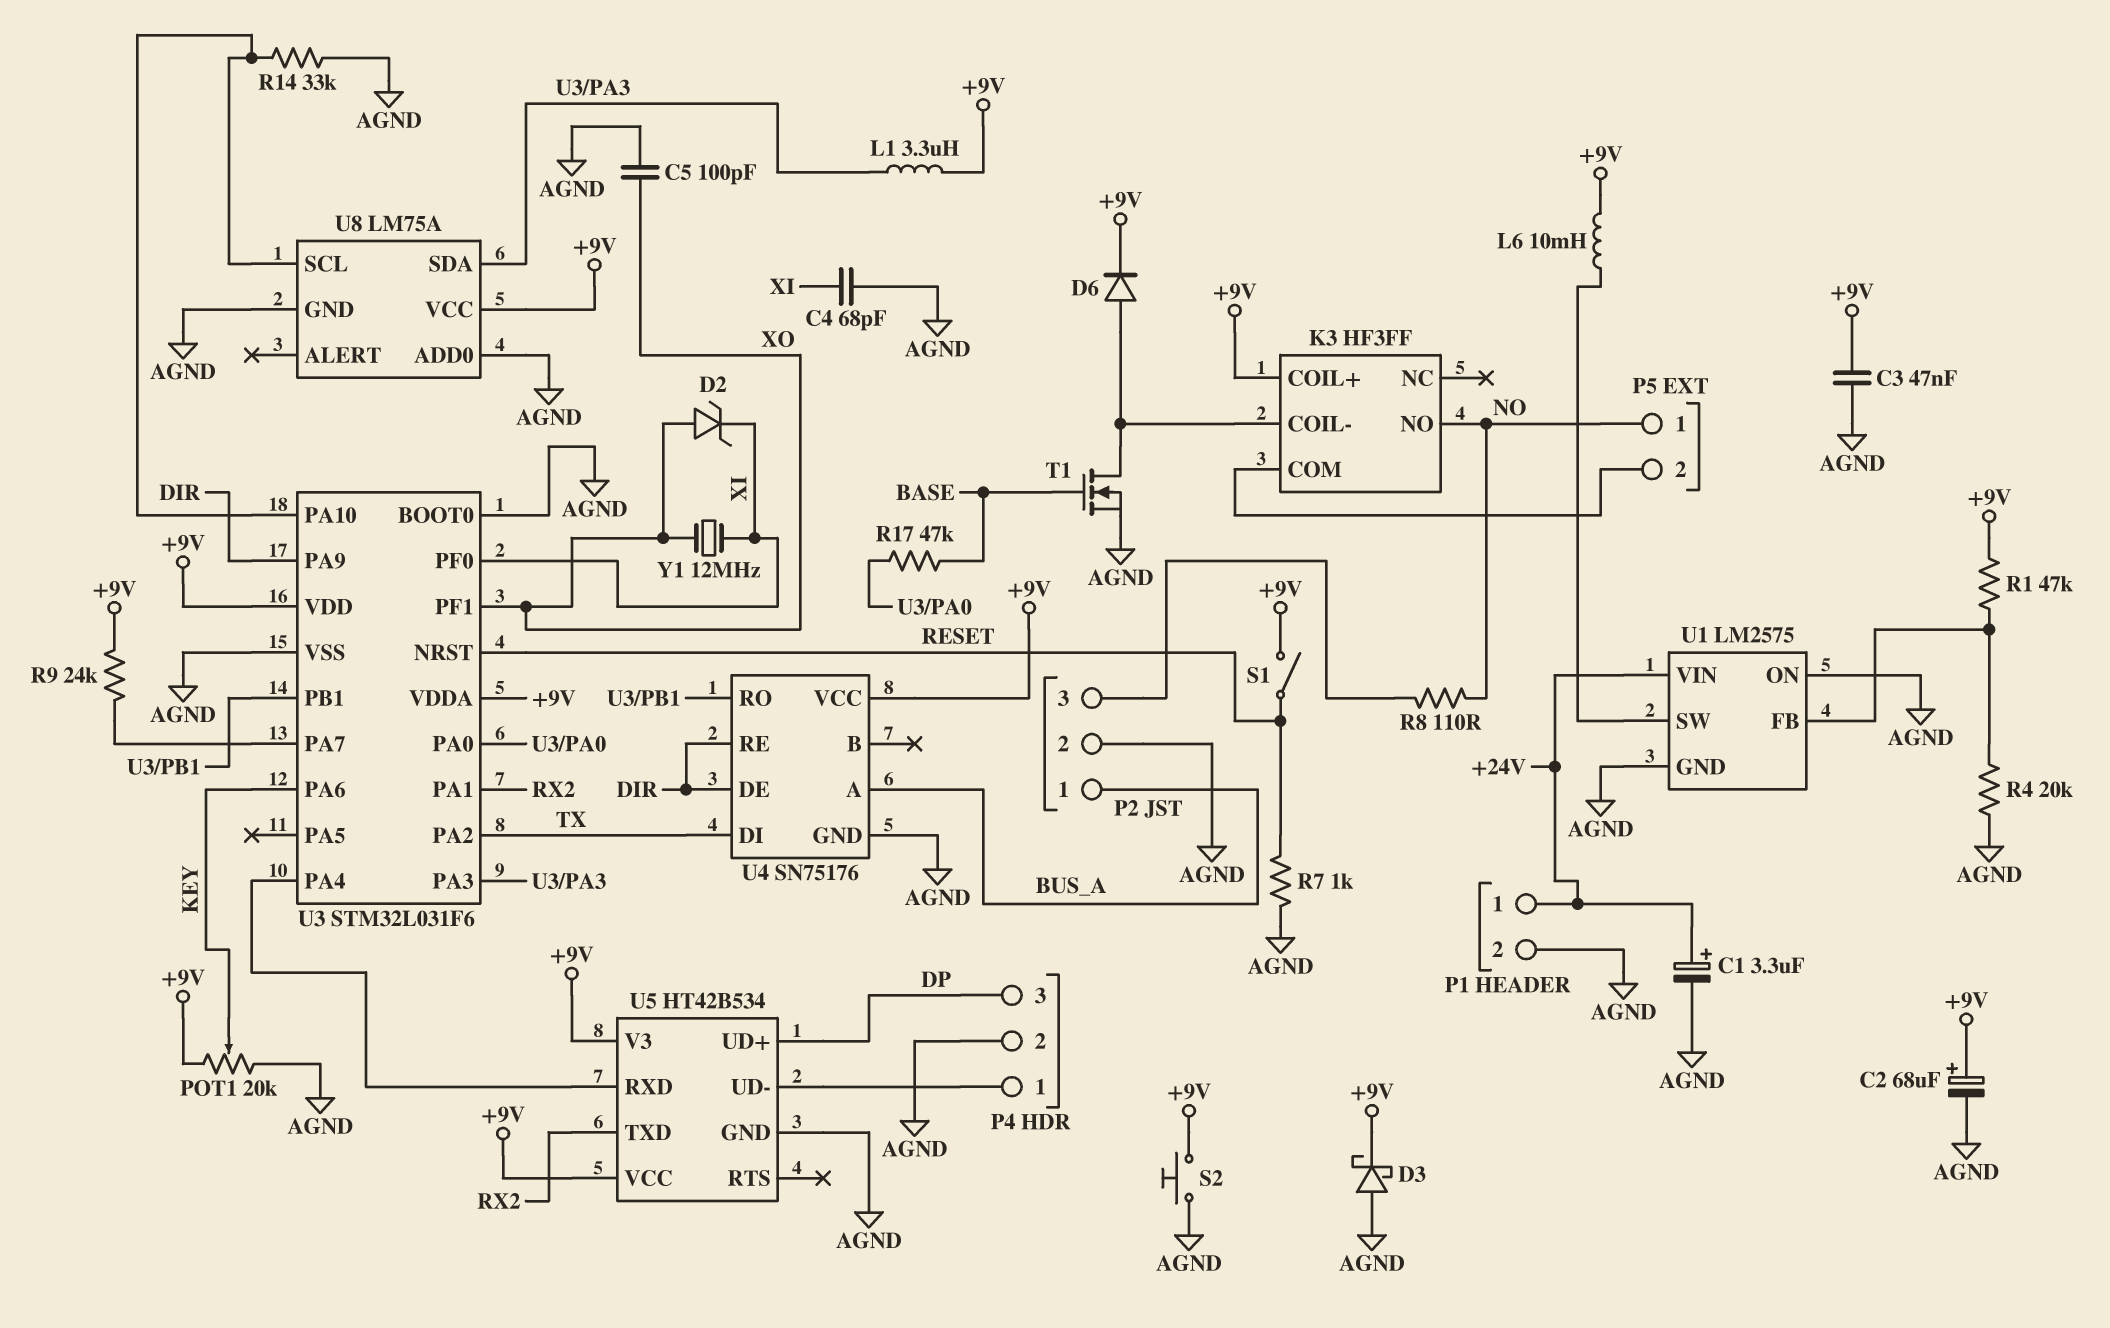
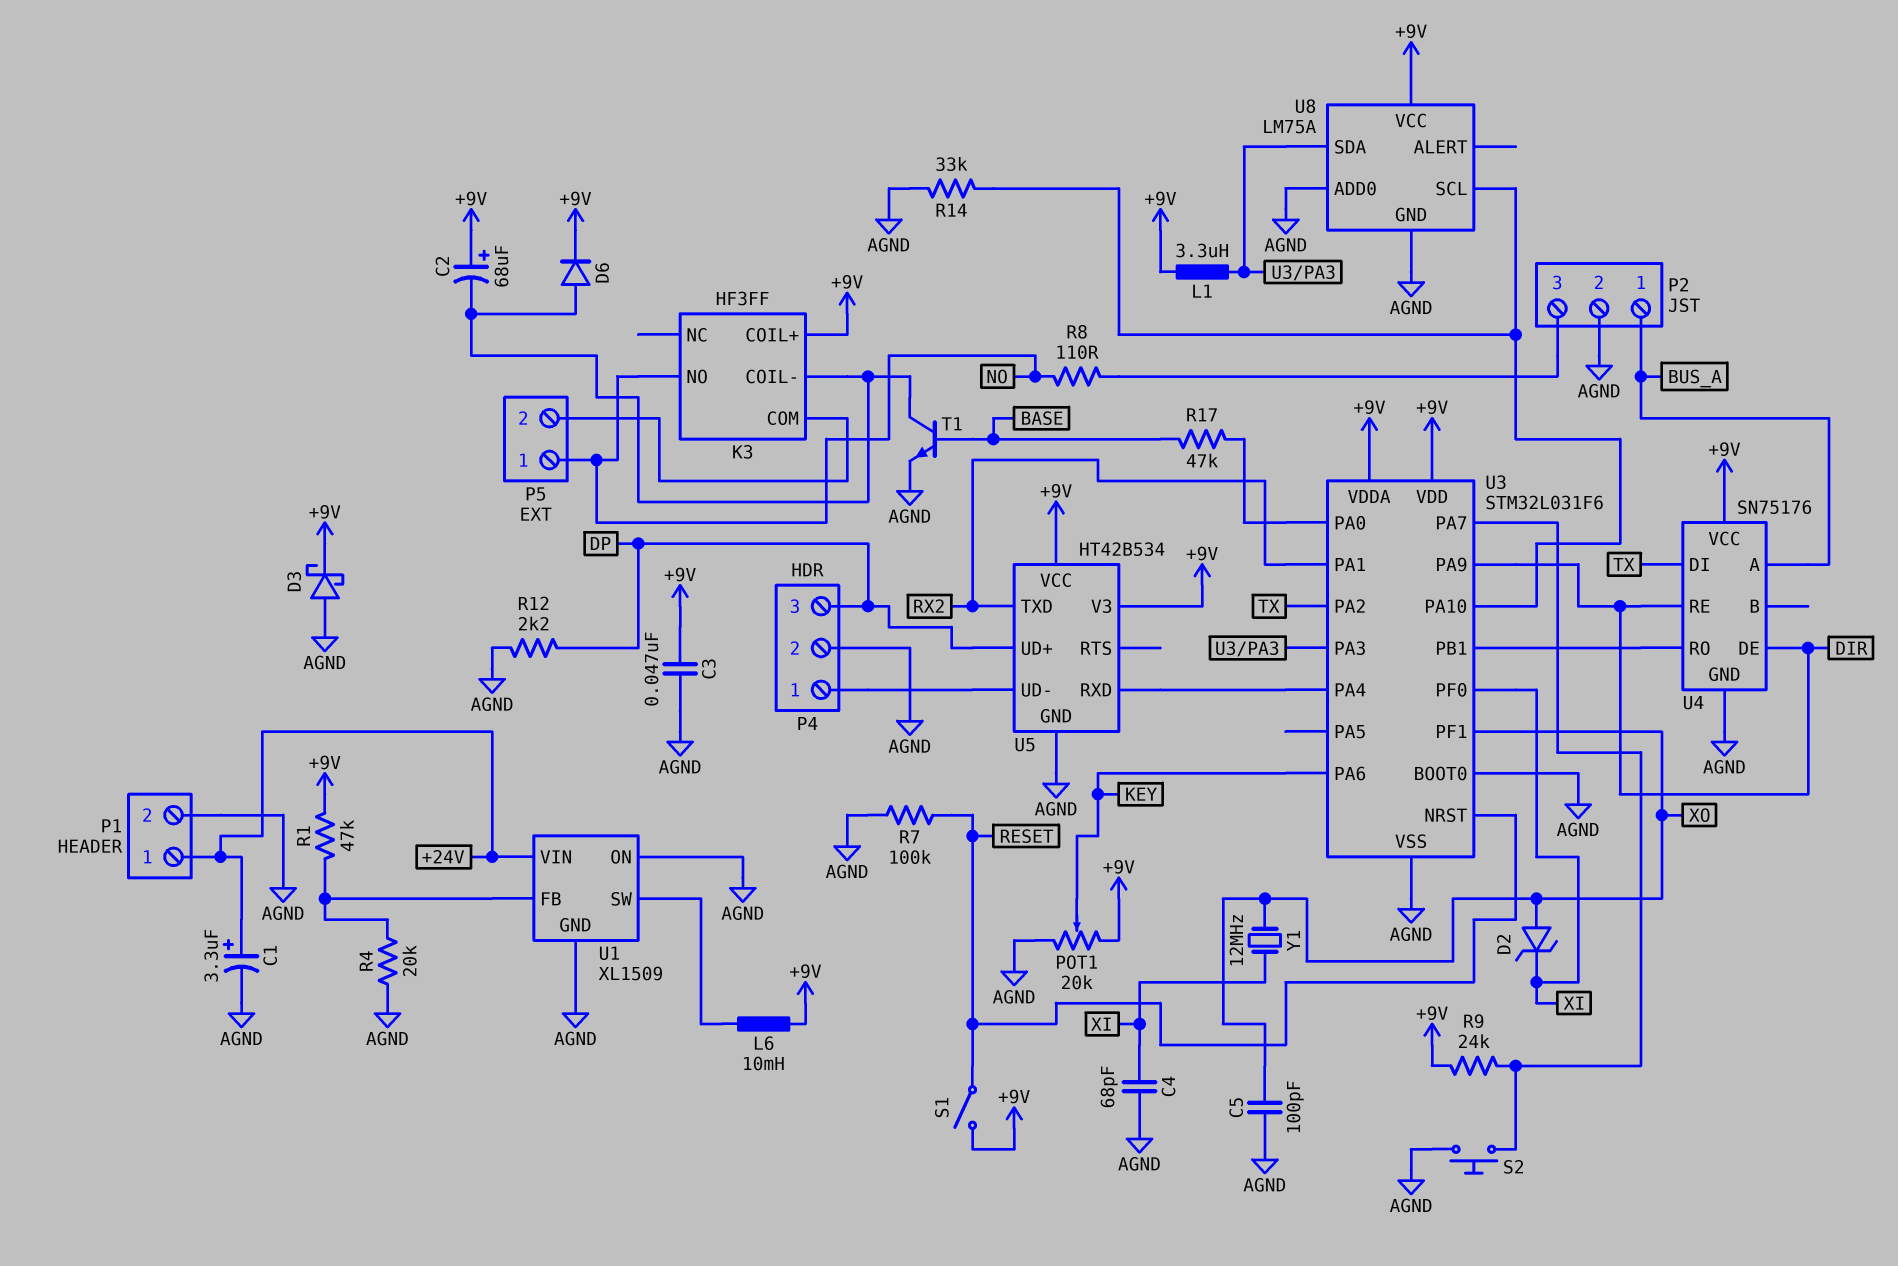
C2: 68uF (plus +9V, minus AGND) -> 68uF (plus +9V, minus K3/COIL-)
R7: 1k (AGND, RESET) -> 100k (AGND, RESET)
R12: none -> 2.2k (AGND, DP)
S2: button (+9V, AGND) -> button (AGND, U3/PA7)
T1: NMOS (G BASE, D K3/COIL-, S AGND) -> NPN (B BASE, C K3/COIL-, E AGND)
U1: LM2575 -> XL1509

